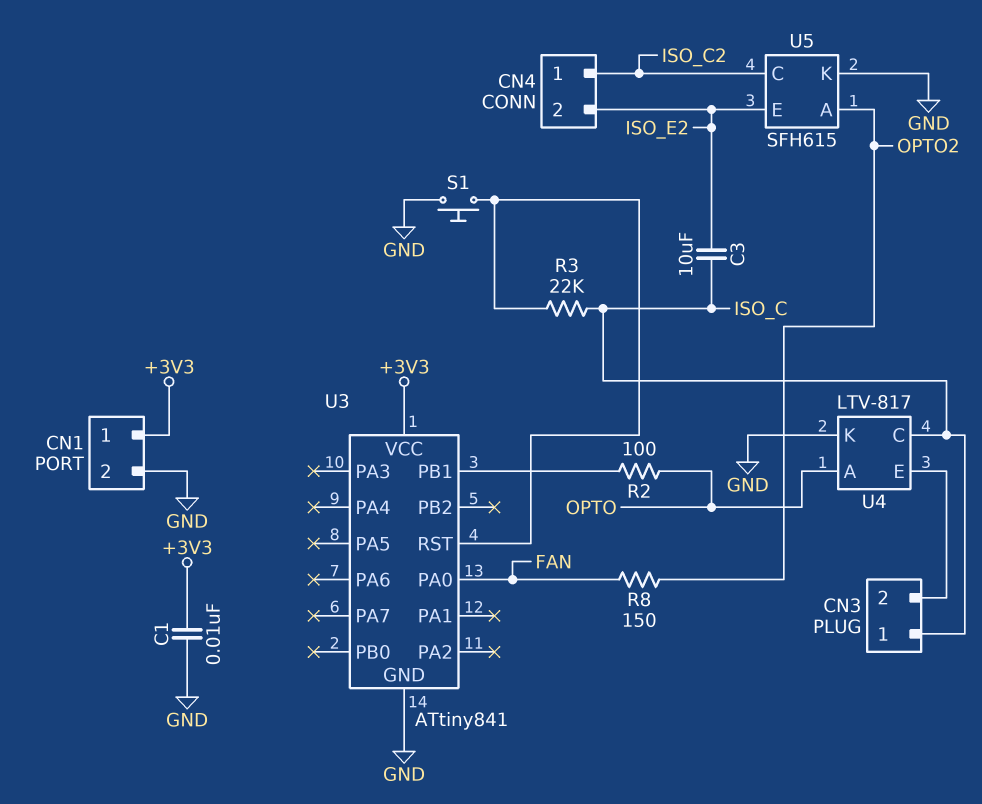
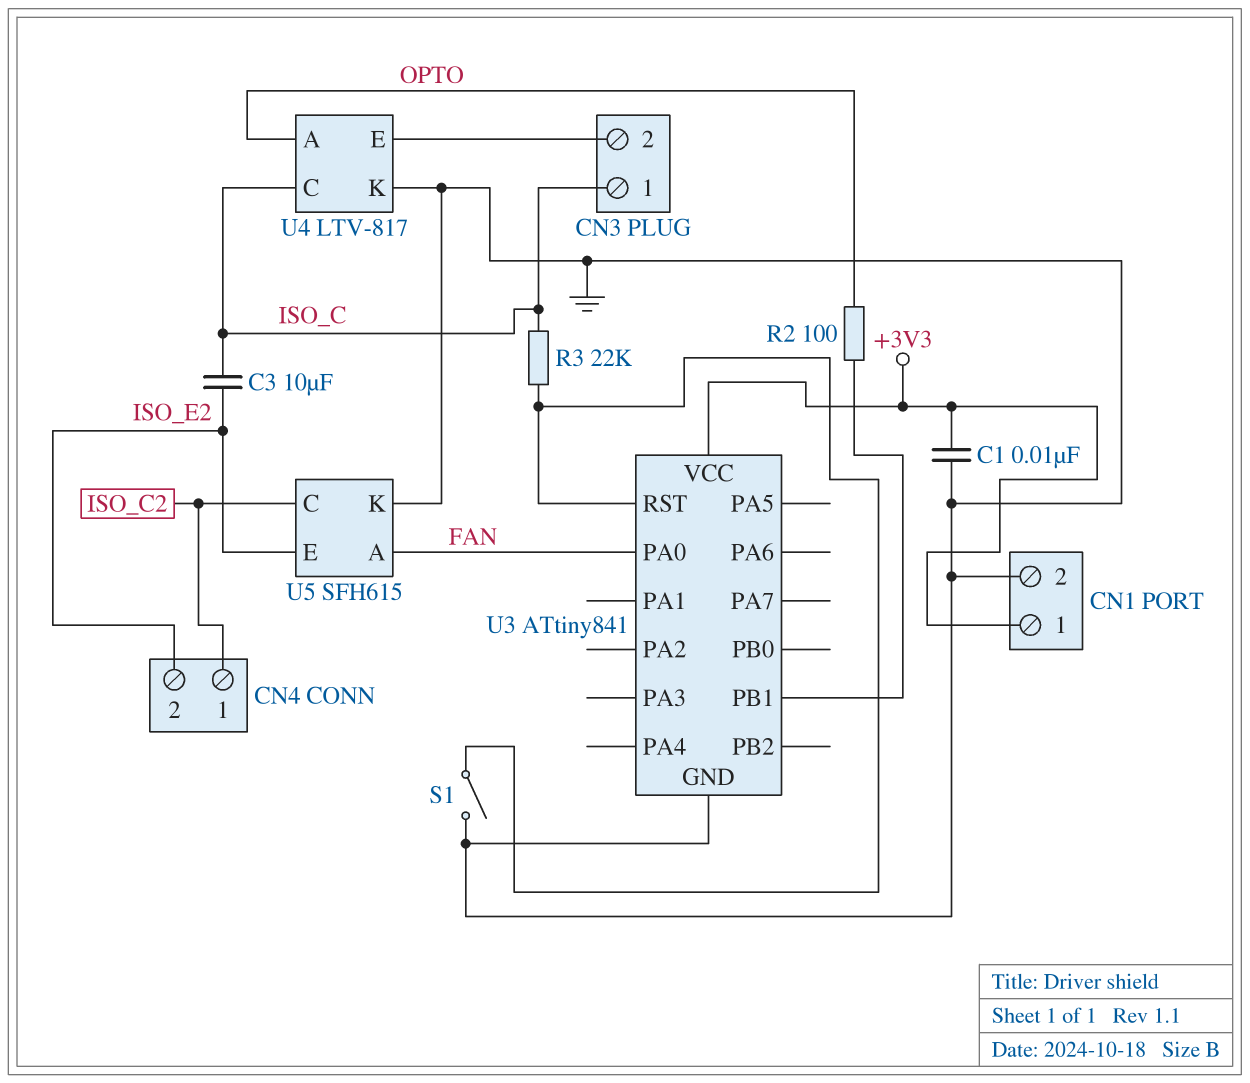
R8: 150 (FAN, OPTO2) -> none
S1: button (GND, U3/RST) -> switch (GND, U3/RST)
U5 pin A: OPTO2 -> FAN

